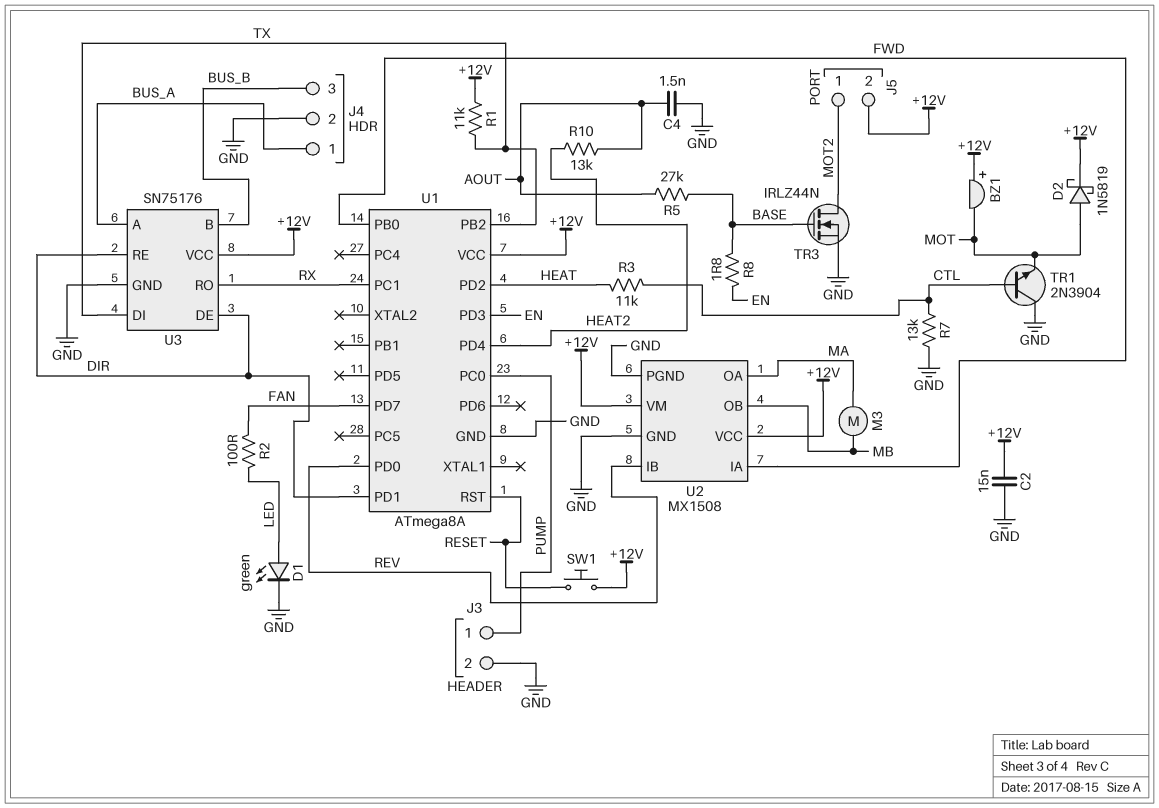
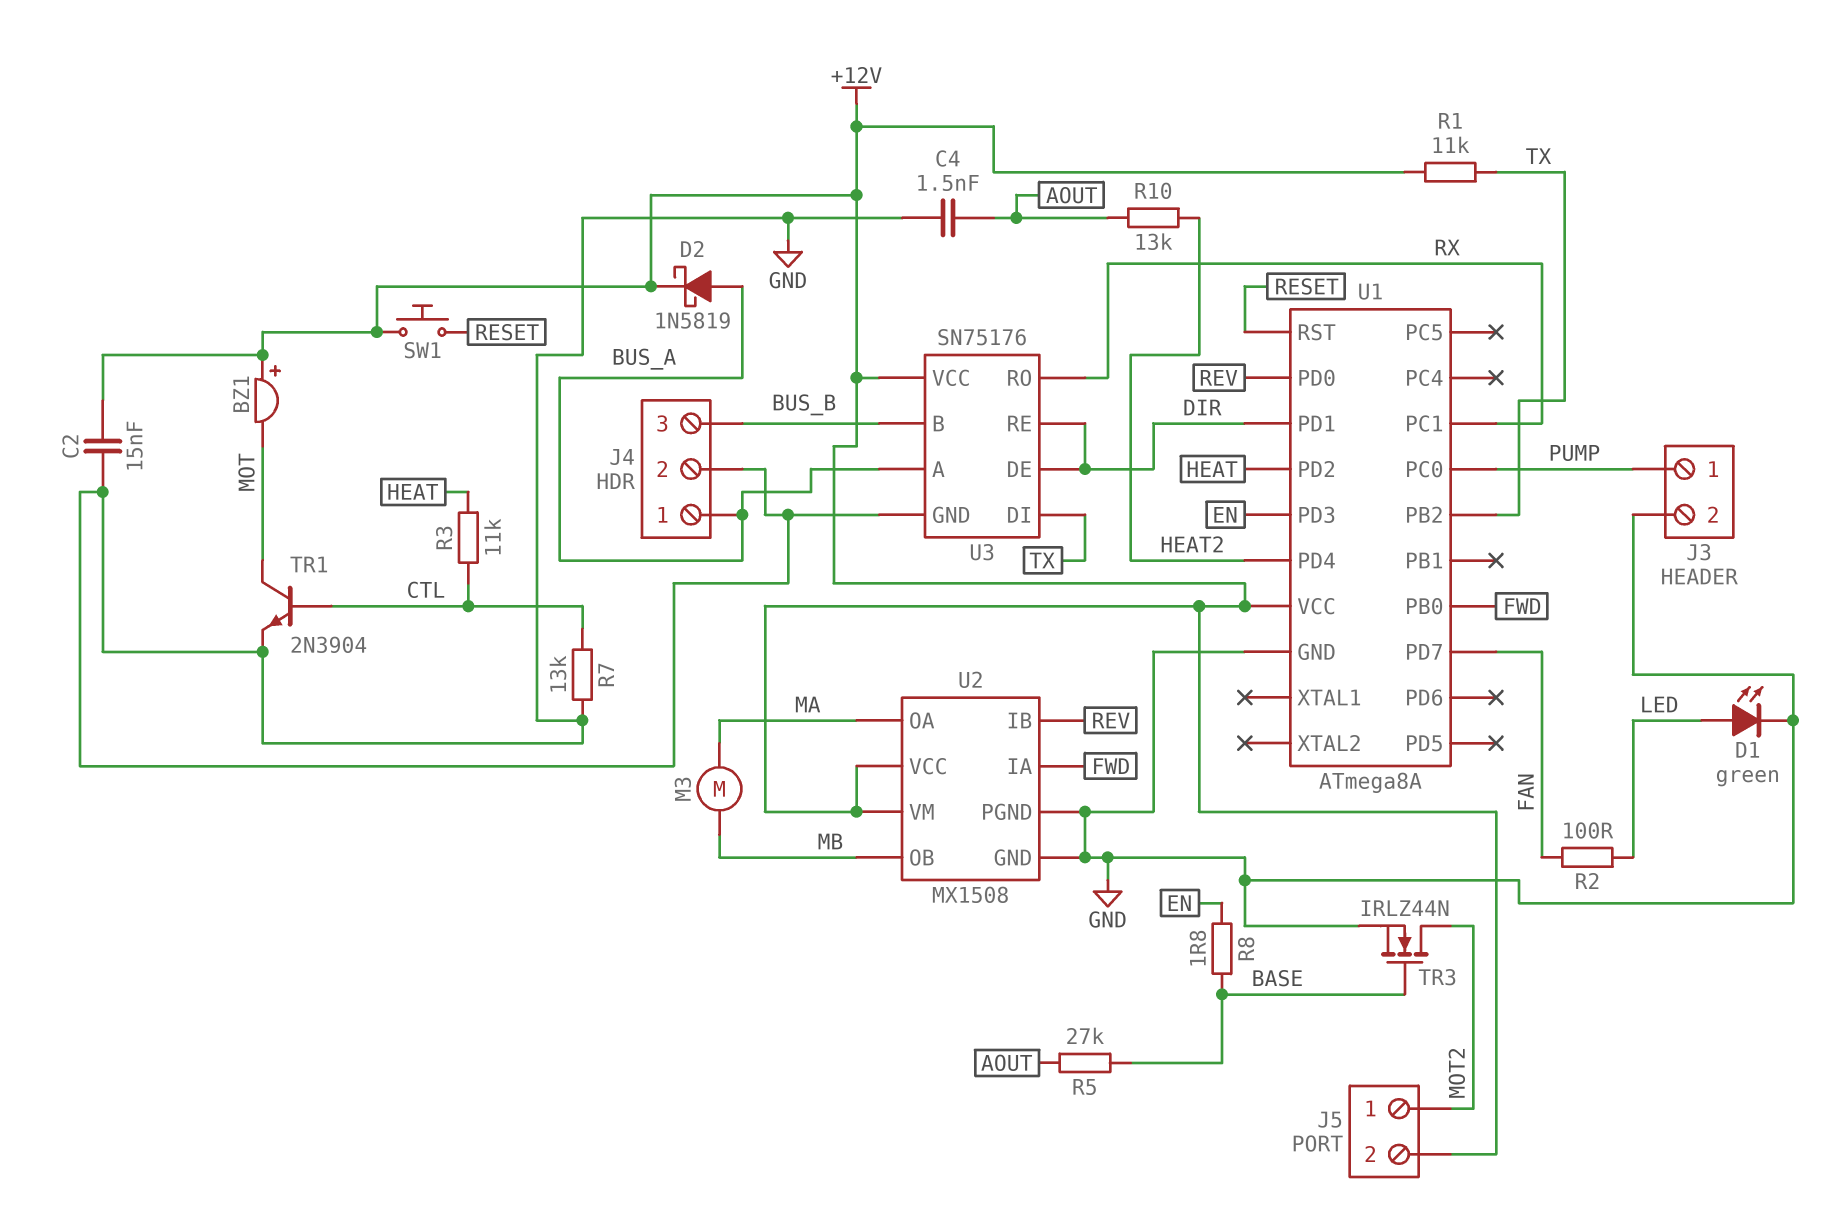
D2: schottky 1N5819 (A MOT, K +12V) -> schottky 1N5819 (A BUS_A, K +12V)
TR1: NPN 2N3904 (B CTL, C GND, E MOT) -> NPN 2N3904 (B CTL, C MOT, E GND)

